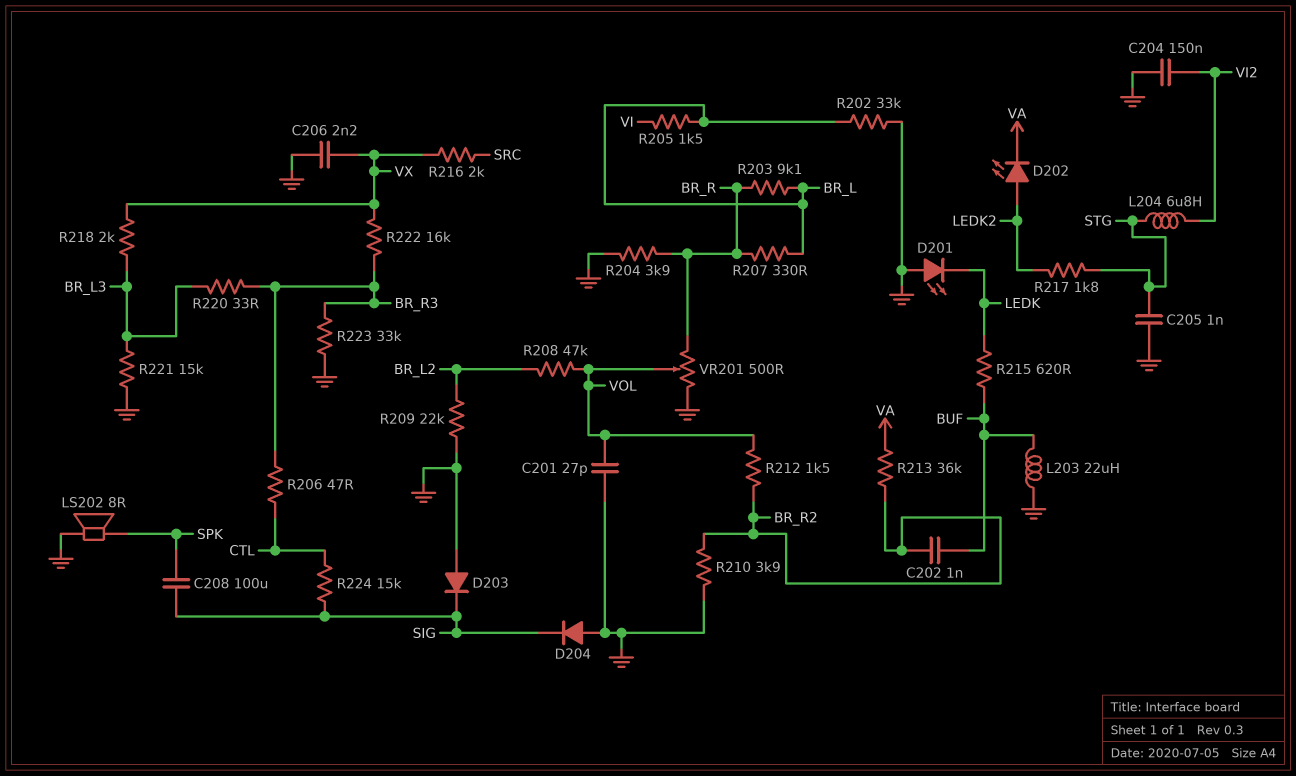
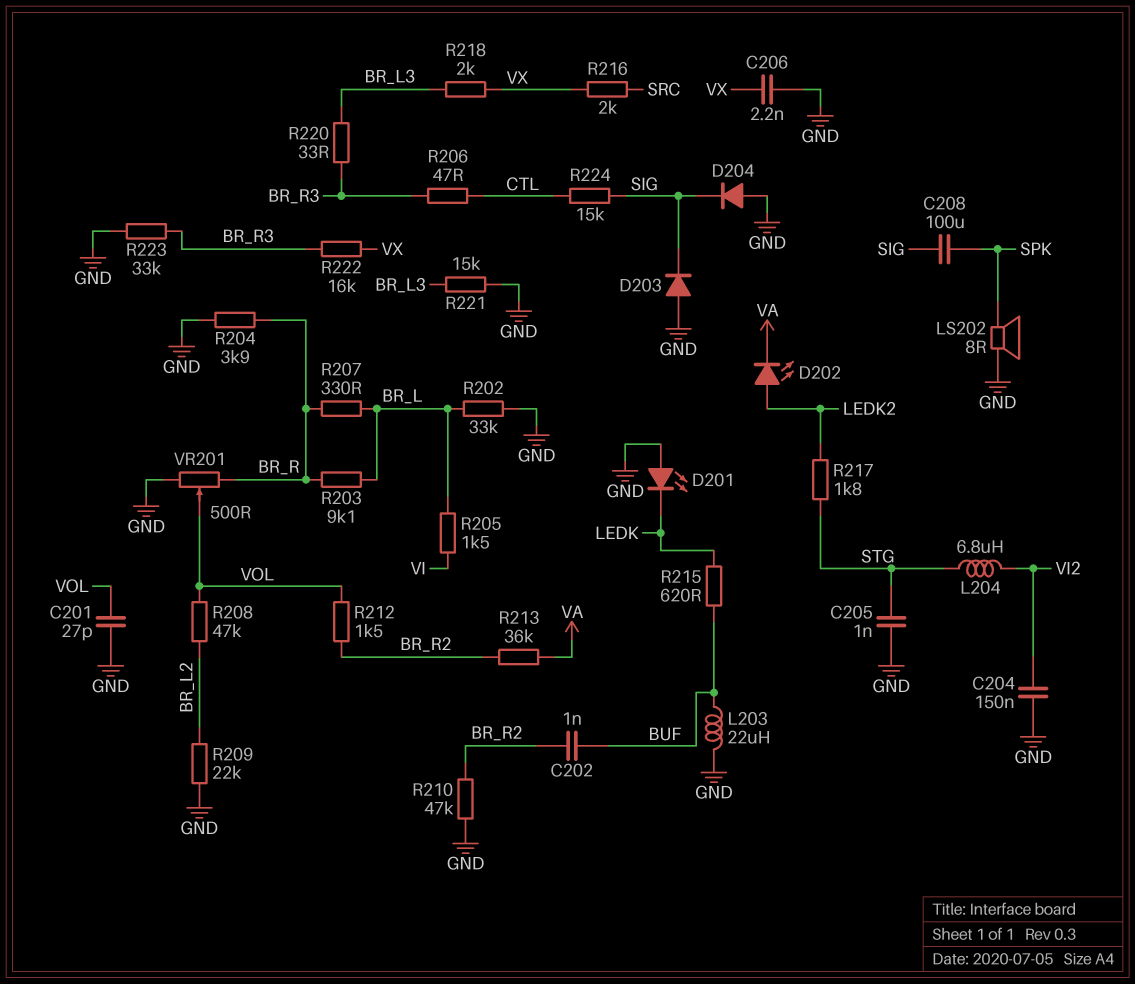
R210: 3.9k (BR_R2, GND) -> 47k (BR_R2, GND)

